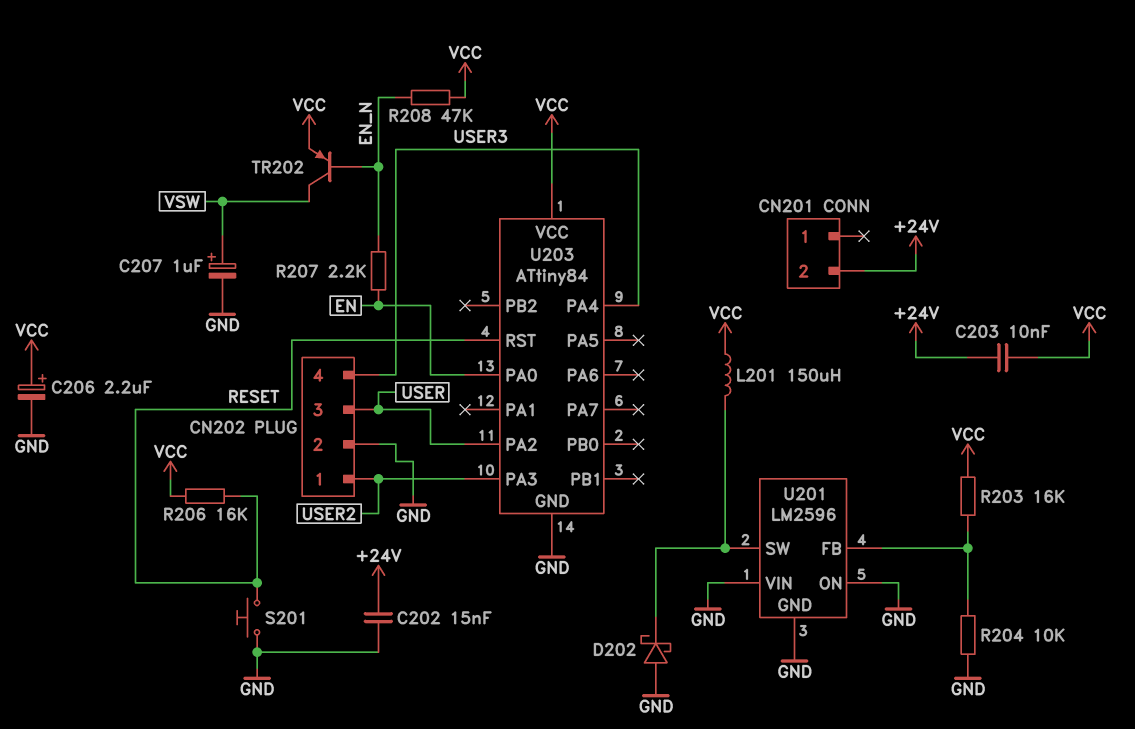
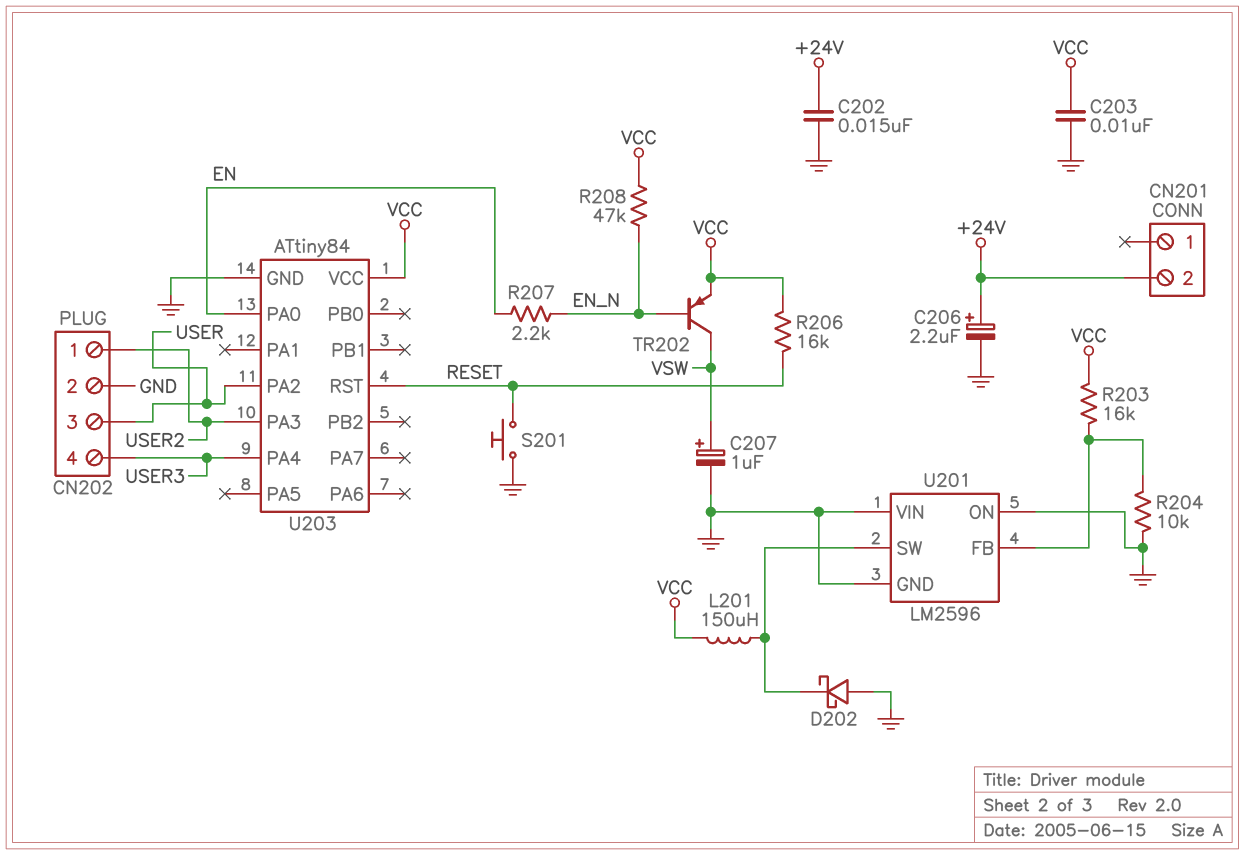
C203: 10nF (+24V, VCC) -> 10nF (GND, VCC)
C206: 2.2uF (plus VCC, minus GND) -> 2.2uF (plus +24V, minus GND)

